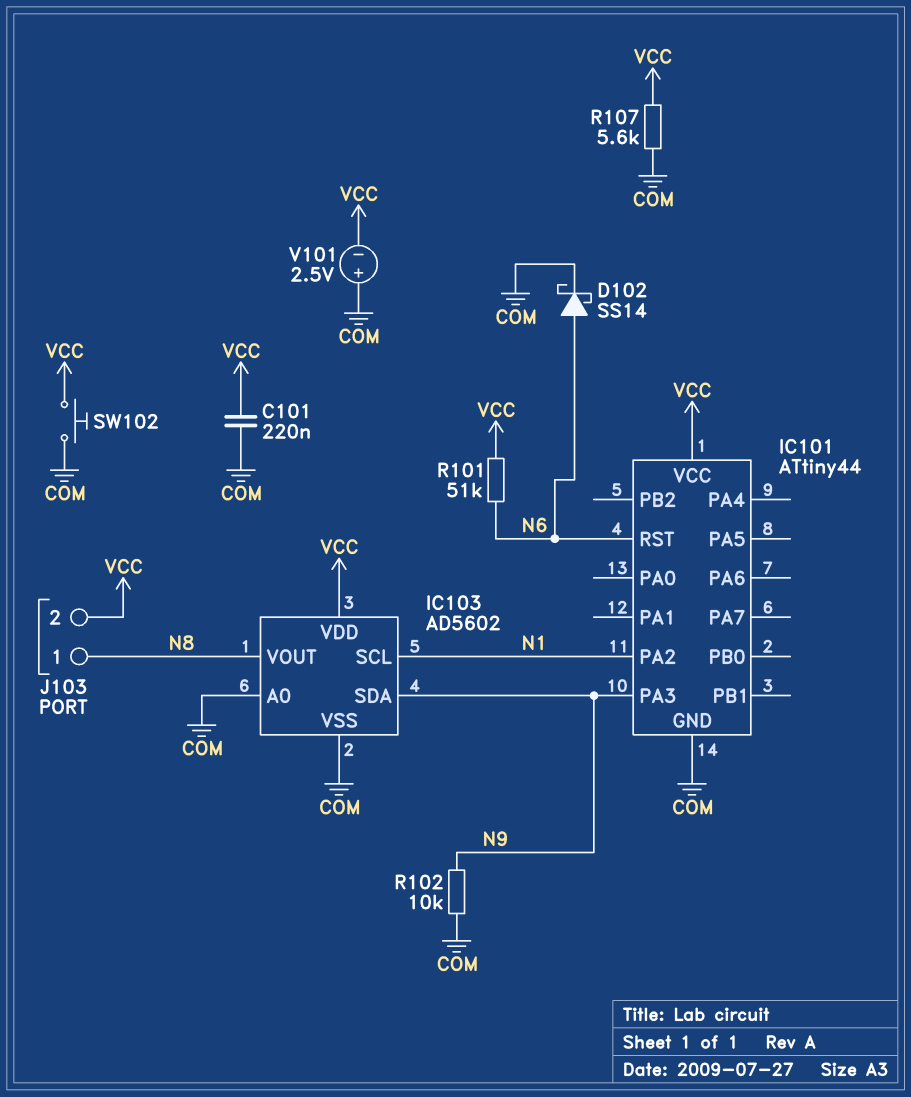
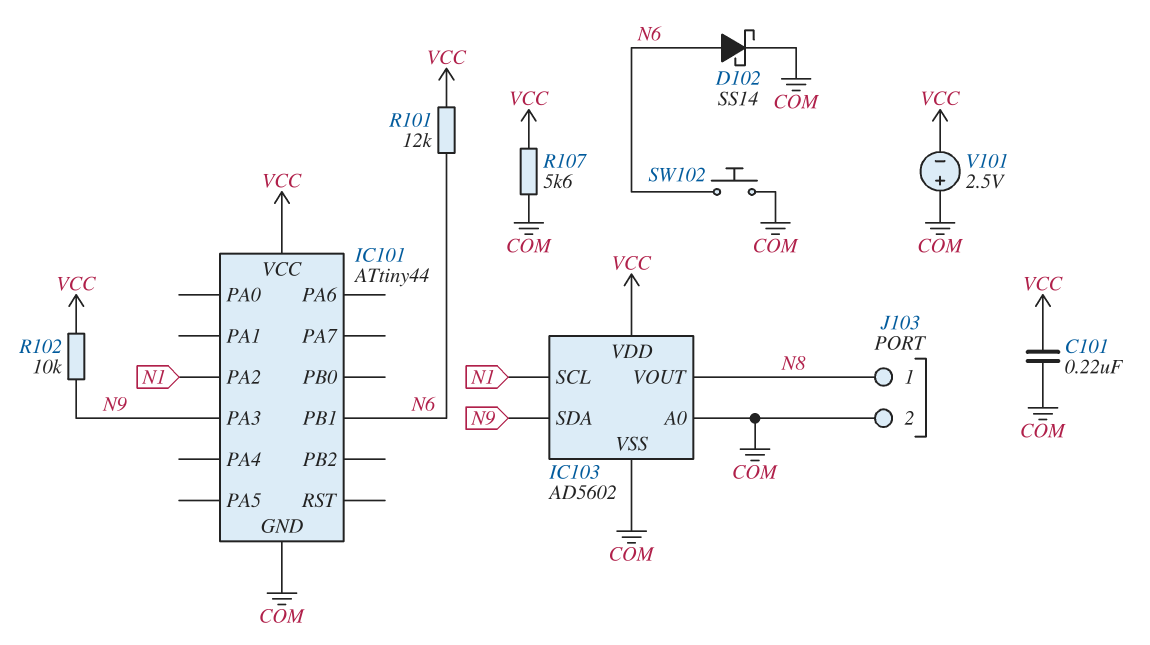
IC101 pin PB1: none -> N6
IC101 pin RST: N6 -> none
J103 pin 2: VCC -> COM
R101: 51k (N6, VCC) -> 12k (N6, VCC)
R102: 10k (COM, N9) -> 10k (N9, VCC)
SW102: button (COM, VCC) -> button (COM, N6)

